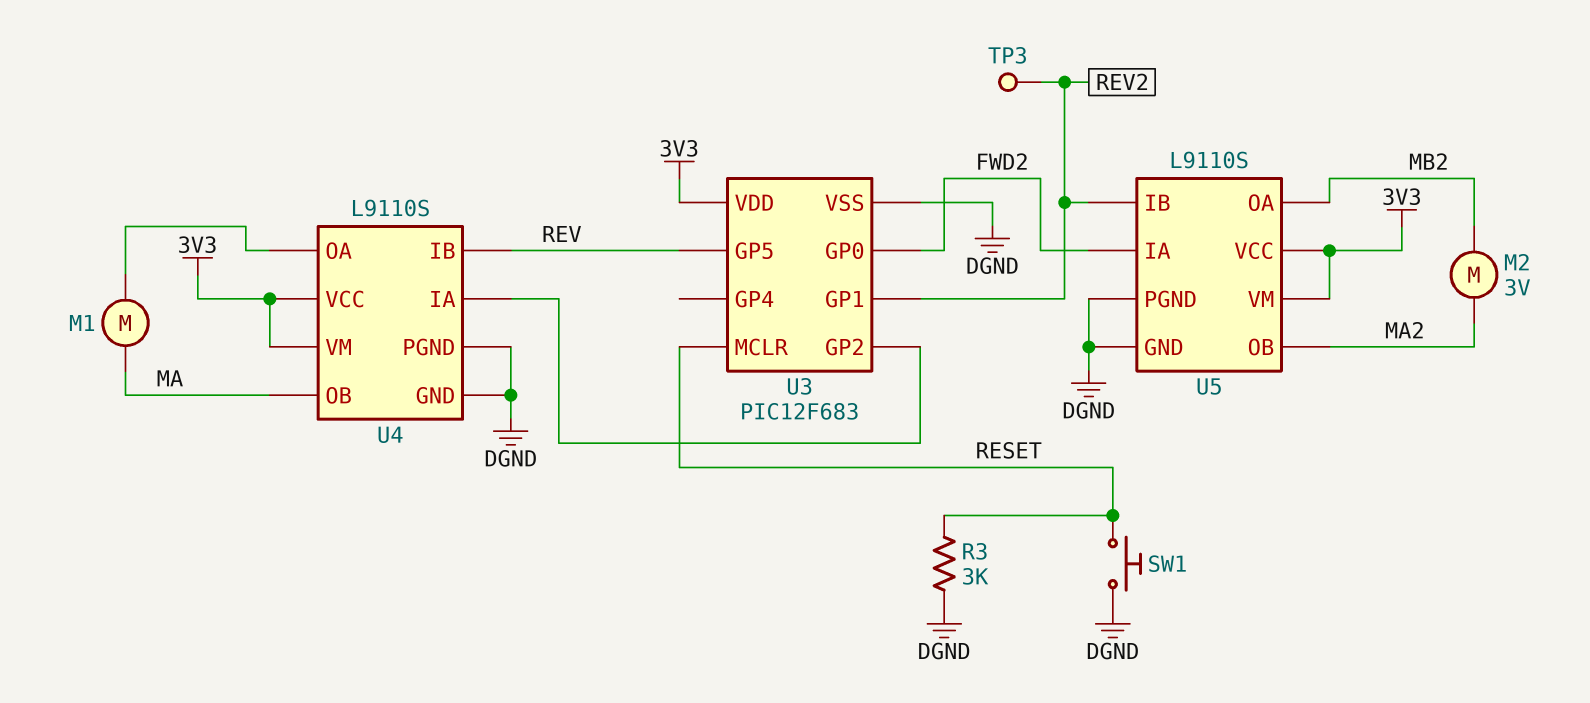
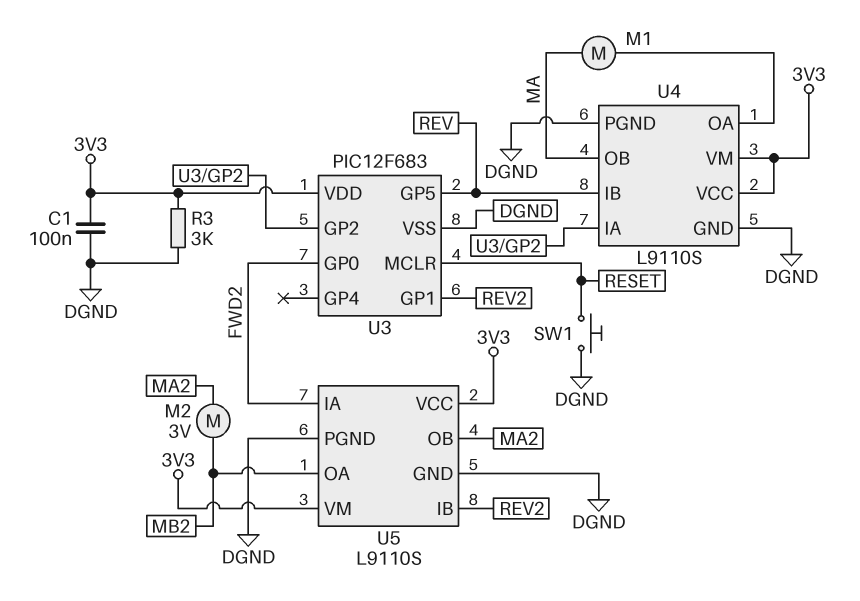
C1: none -> 100nF (3V3, DGND)
R3: 3k (DGND, RESET) -> 3k (3V3, DGND)
TP3: test point (REV2) -> none

